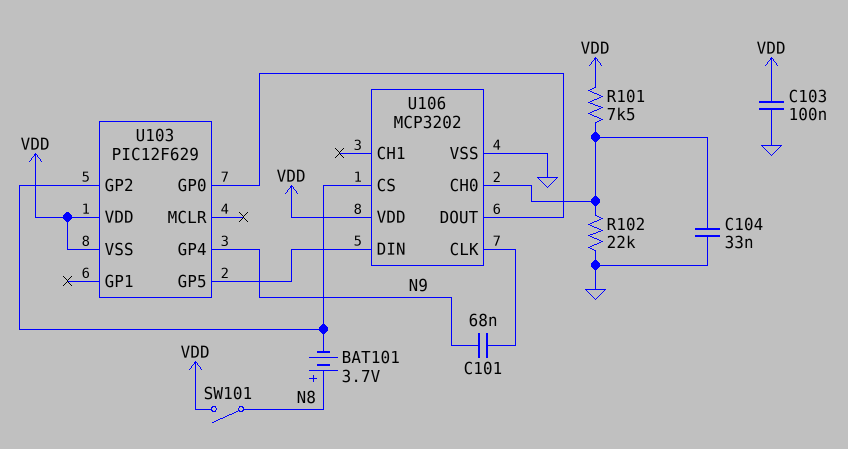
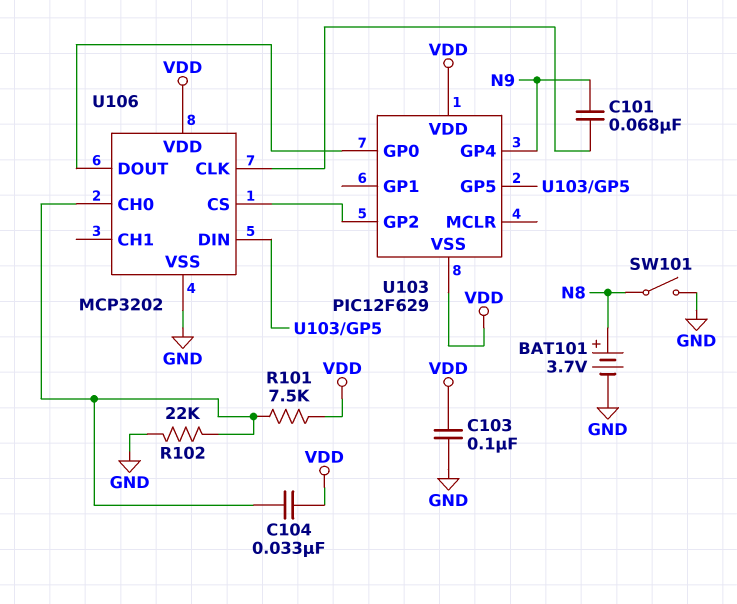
BAT101: 3.7V (plus N8, minus U103/GP2) -> 3.7V (plus N8, minus GND)
C104: 33nF (GND, U106/CH0) -> 33nF (U106/CH0, VDD)
SW101: switch (N8, VDD) -> switch (GND, N8)

